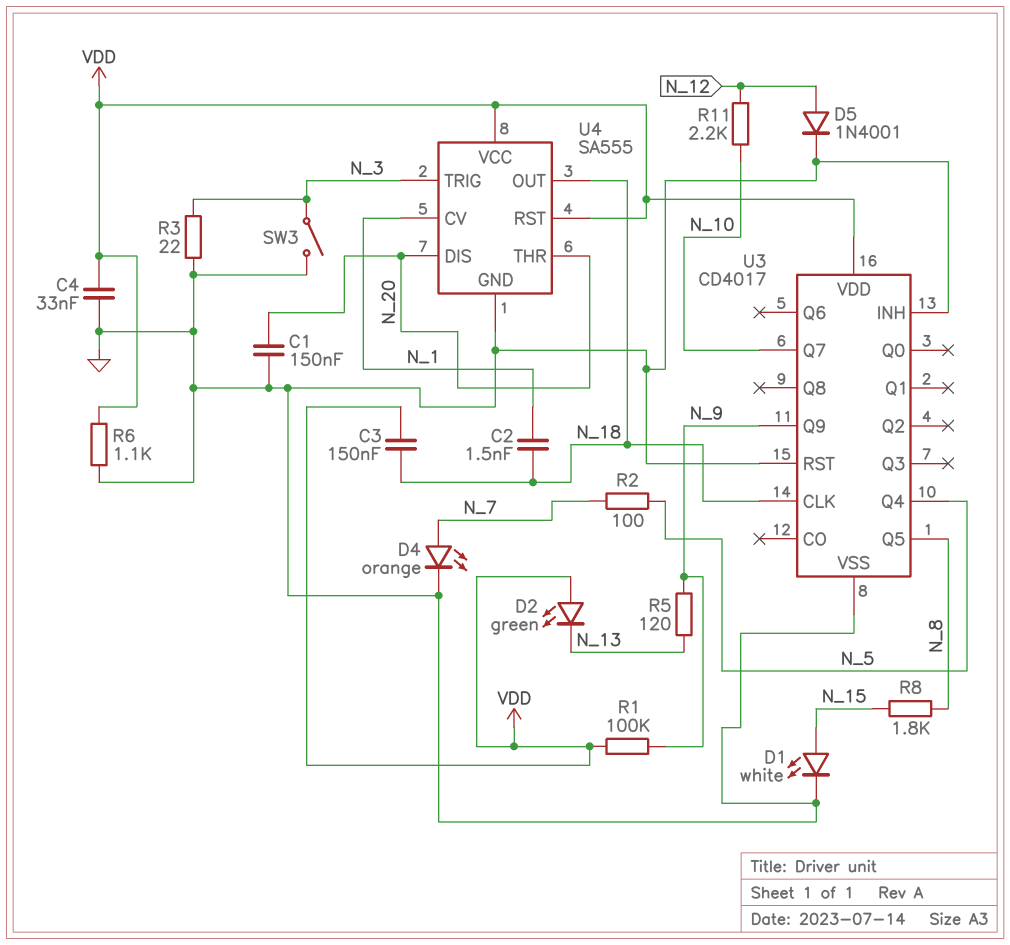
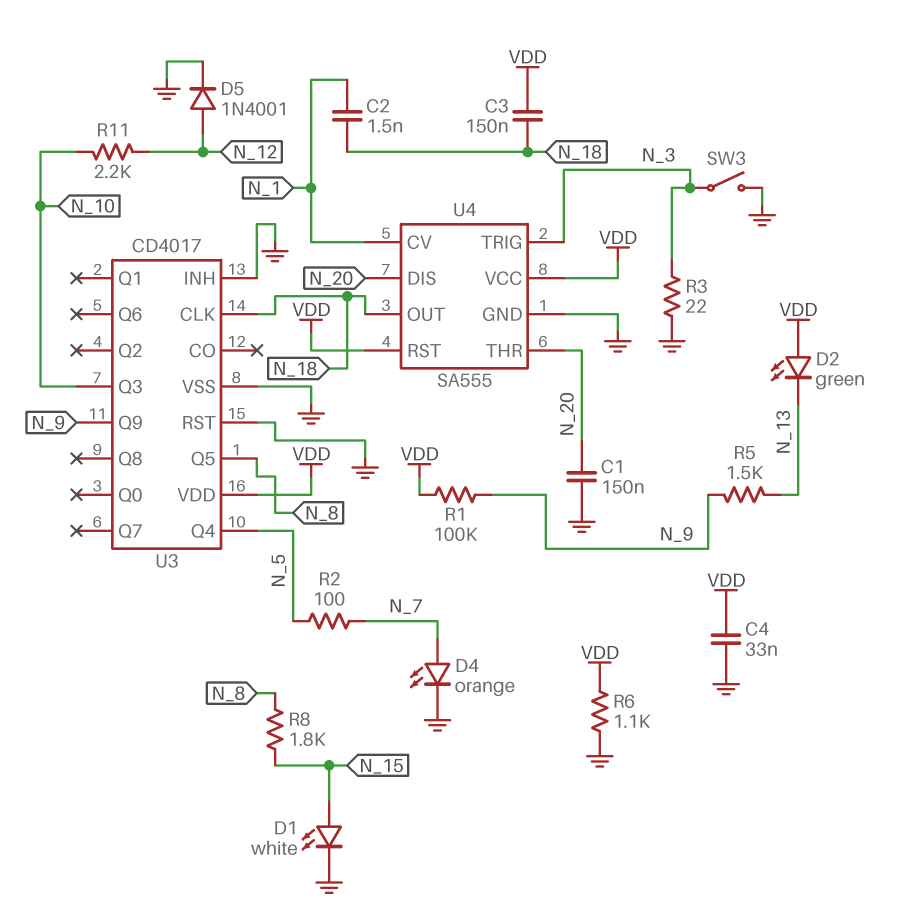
R5: 120 (N_9, N_13) -> 1.5k (N_9, N_13)
U3 pin Q3: none -> N_10
U3 pin Q7: N_10 -> none

